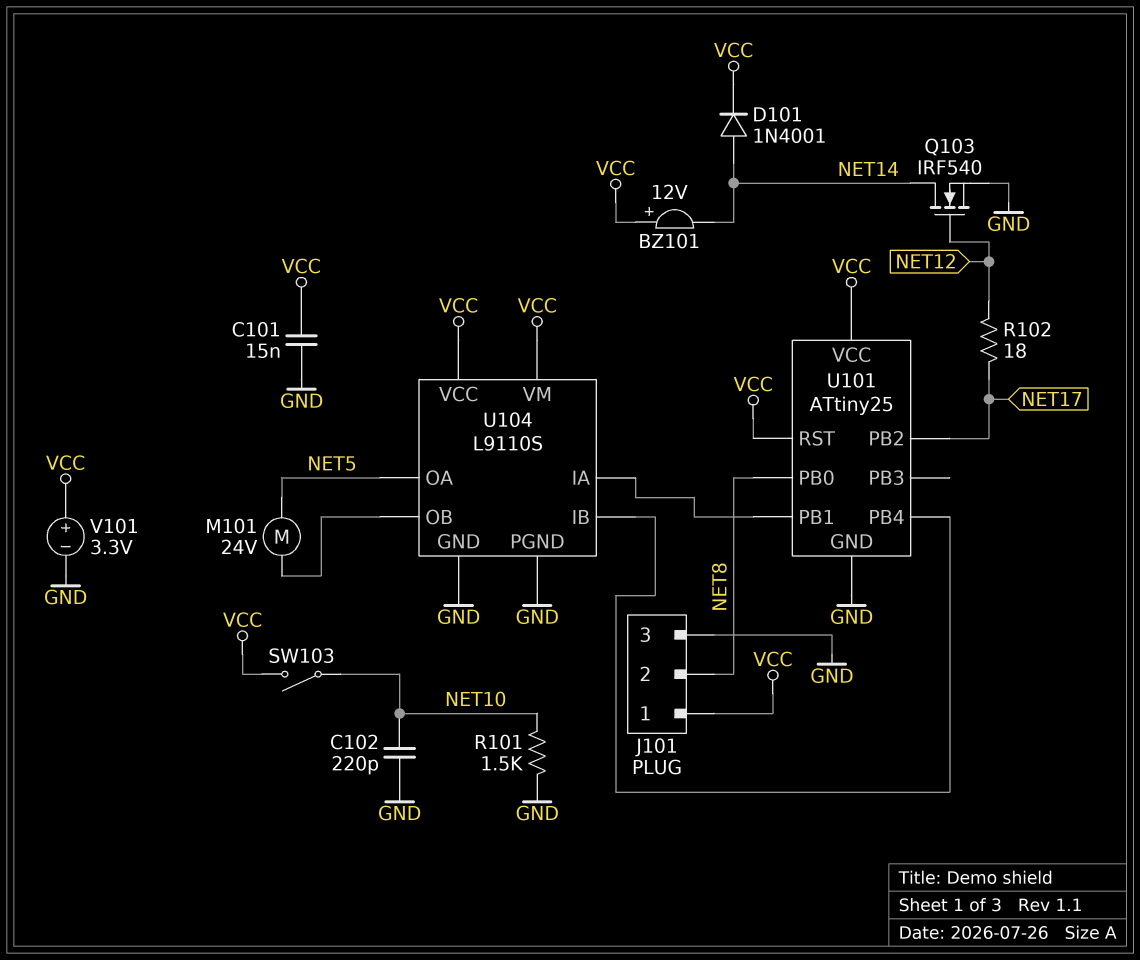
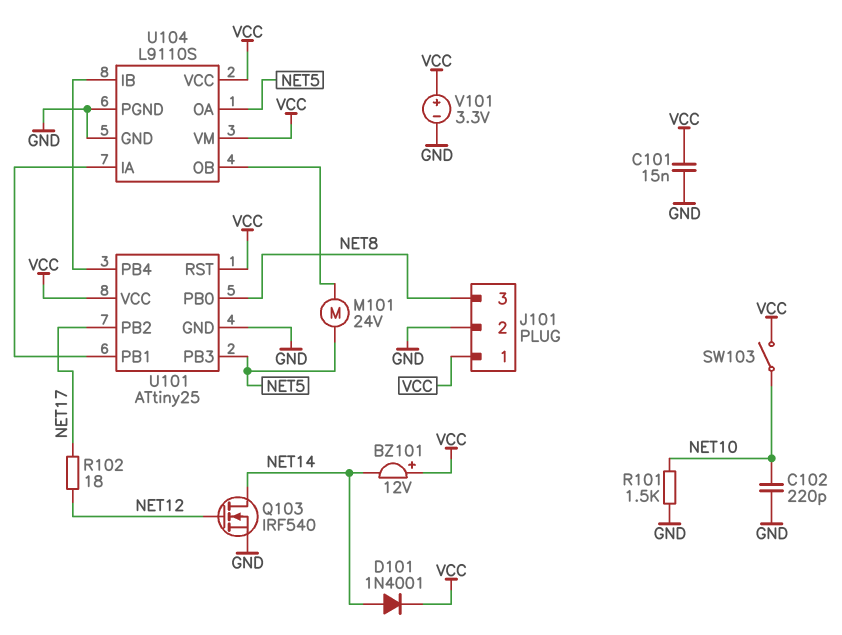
J101 pin 2: NET8 -> GND
J101 pin 3: GND -> NET8
U101 pin PB3: none -> NET5

